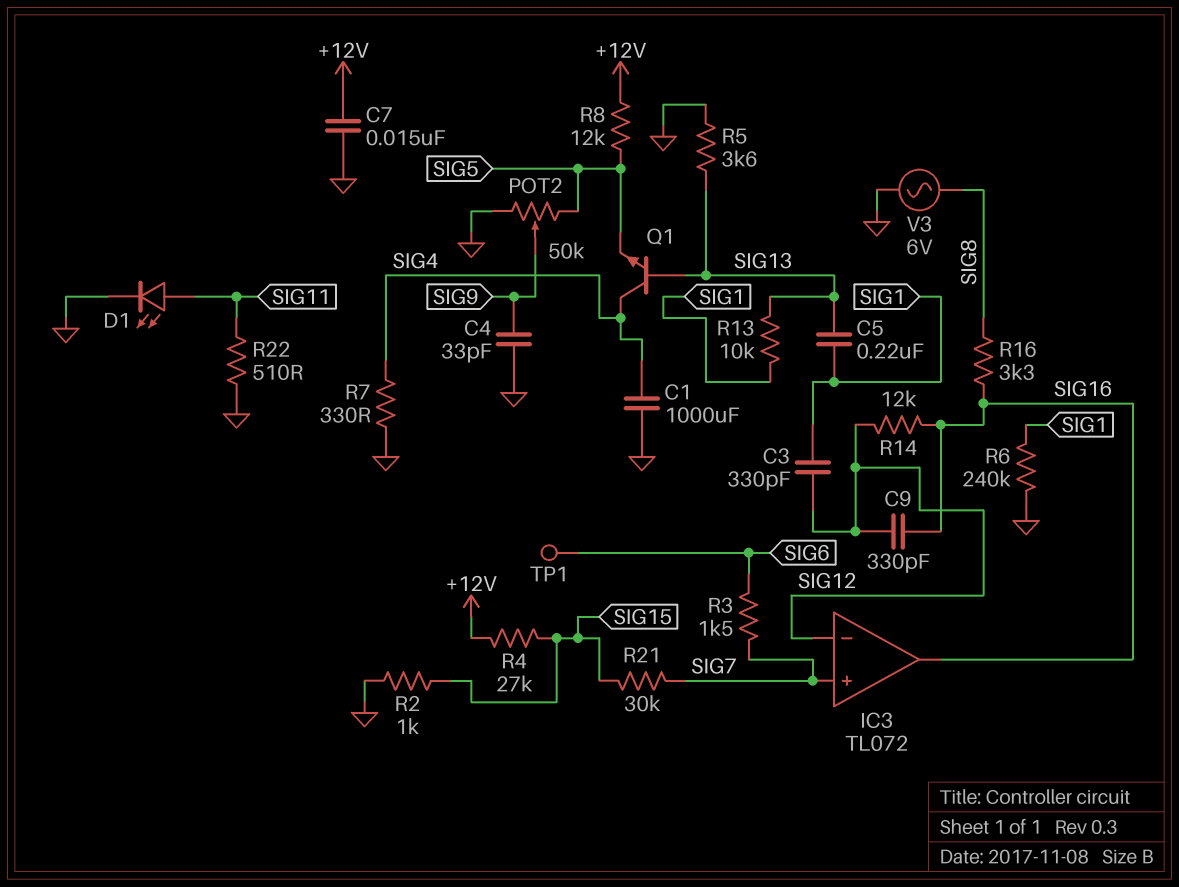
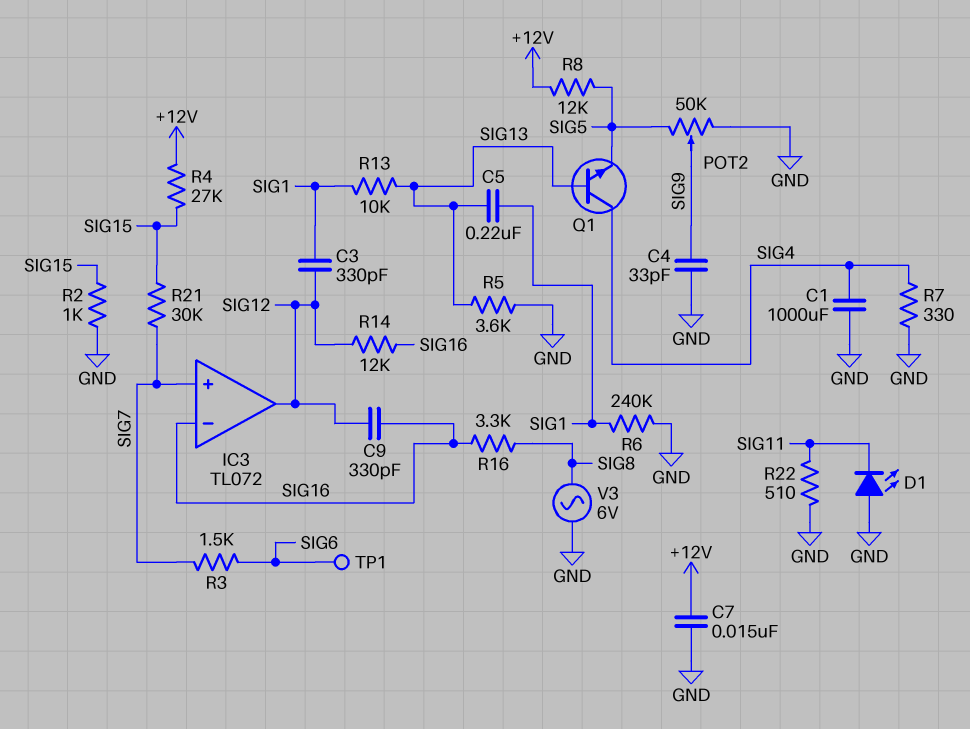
D1: LED (A SIG11, K GND) -> LED (A GND, K SIG11)
IC3 pin in-: SIG12 -> SIG16
IC3 pin out: SIG16 -> SIG12

